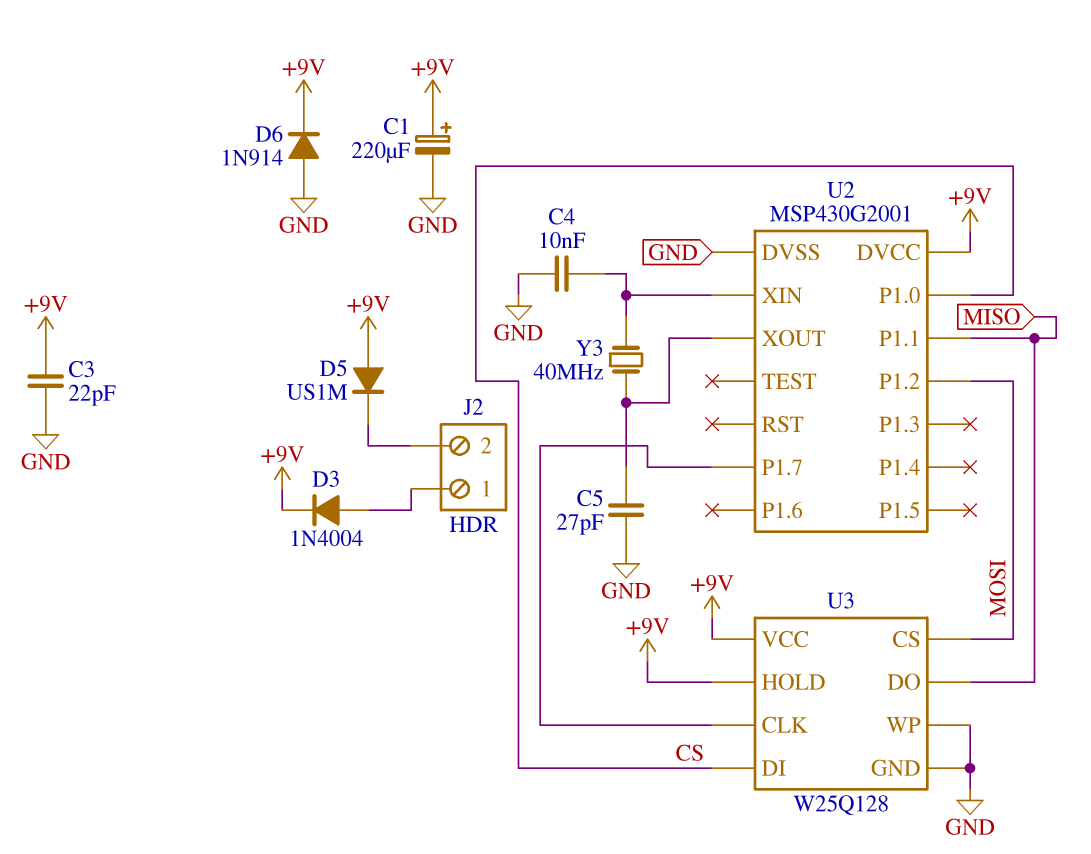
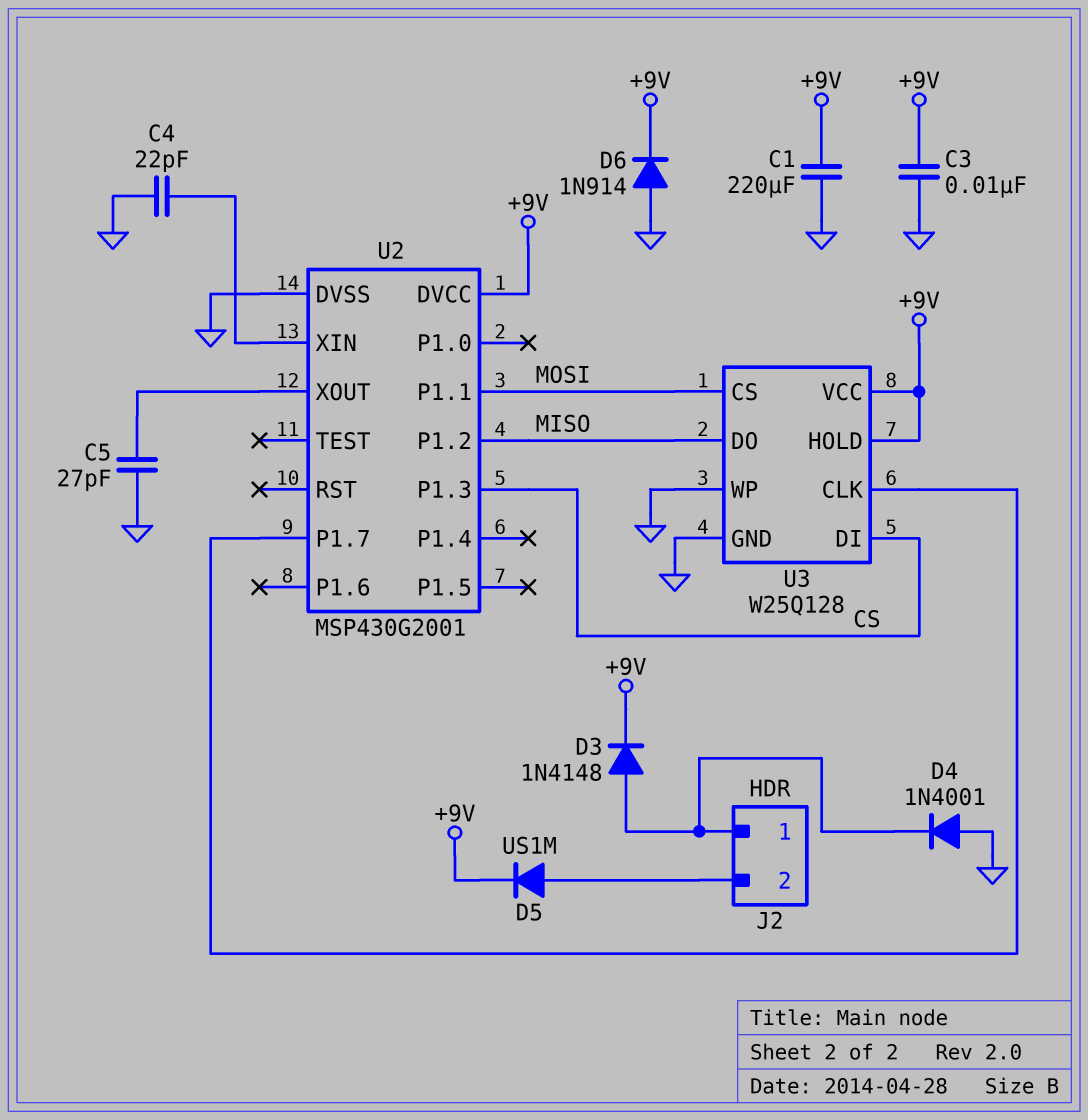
C1: 220uF (plus +9V, minus GND) -> 220uF (+9V, GND)
C3: 22pF (+9V, GND) -> 10nF (+9V, GND)
C4: 10nF (GND, U2/XIN) -> 22pF (GND, U2/XIN)
D3: diode 1N4004 (A J2/1, K +9V) -> diode 1N4148 (A J2/1, K +9V)
D4: none -> diode 1N4001 (A GND, K J2/1)
D5: diode US1M (A +9V, K J2/2) -> diode US1M (A J2/2, K +9V)
U2 pin P1.0: CS -> none
U2 pin P1.1: MISO -> MOSI
U2 pin P1.2: MOSI -> MISO
U2 pin P1.3: none -> CS
Y3: 40MHz (U2/XIN, U2/XOUT) -> none

